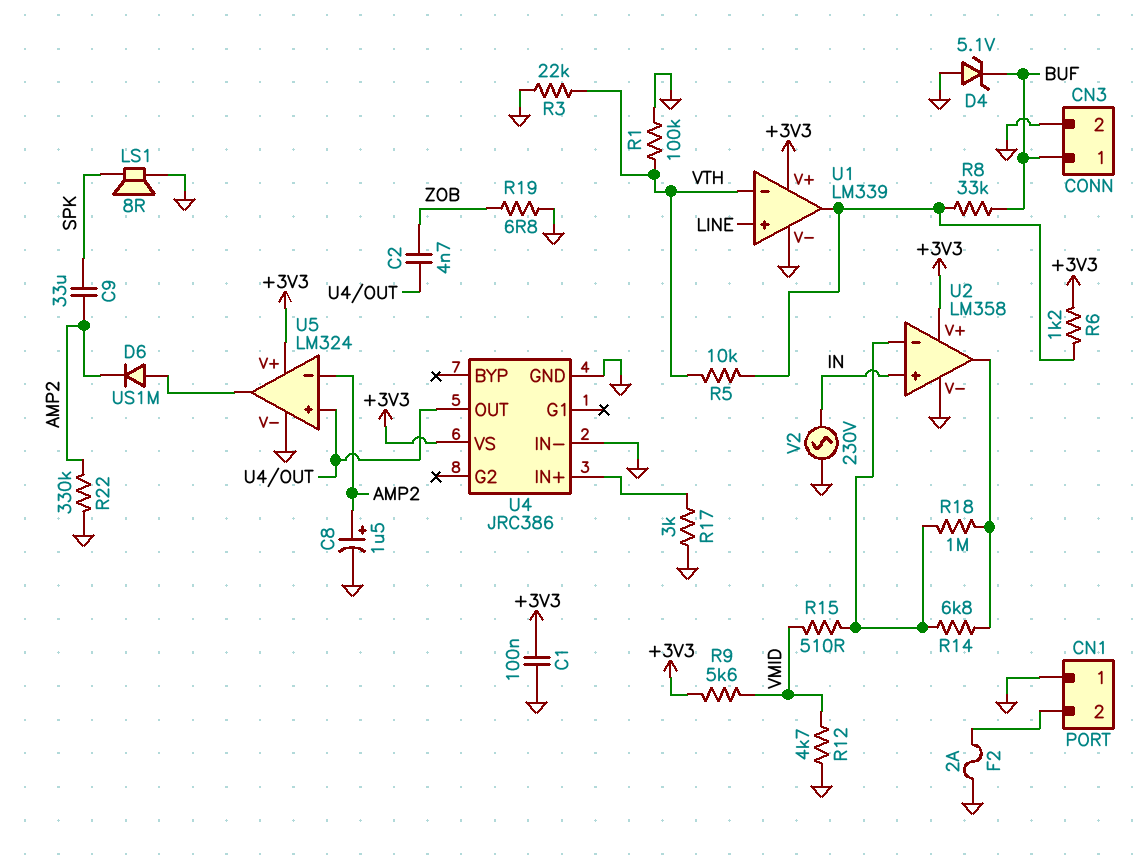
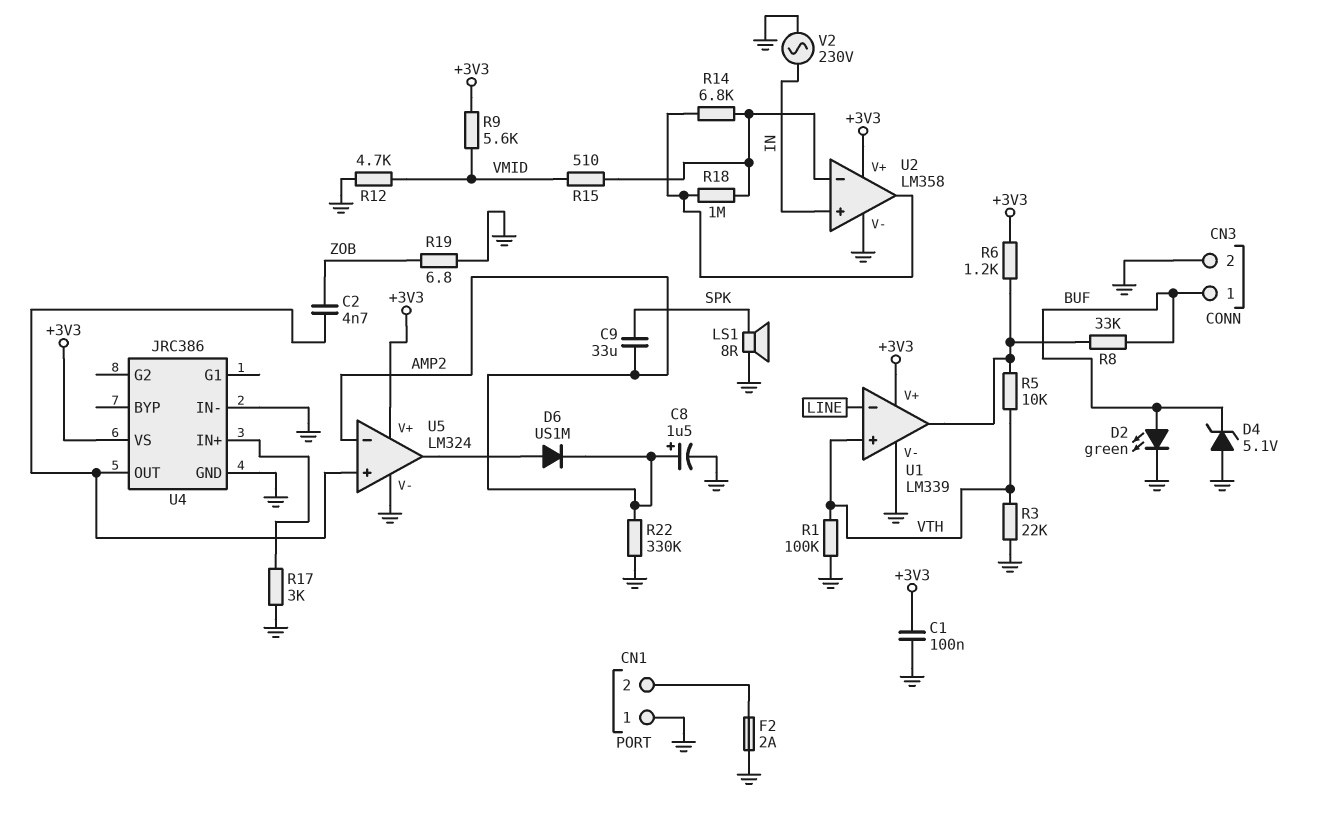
D2: none -> LED green (A BUF, K GND)
U1 pin in+: LINE -> VTH
U1 pin in-: VTH -> LINE

